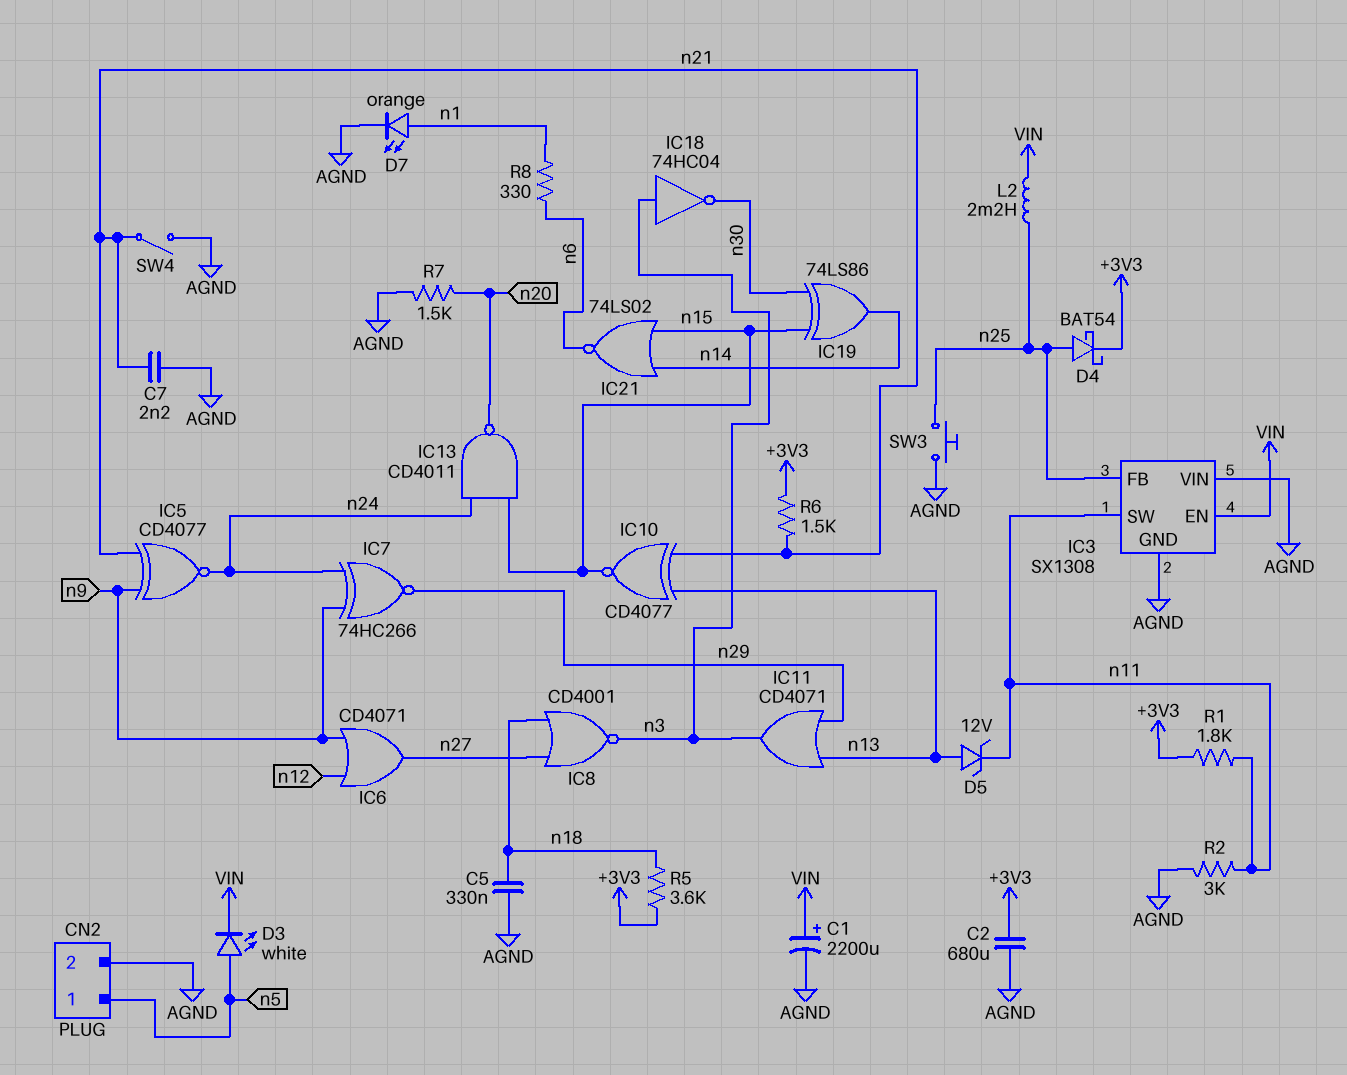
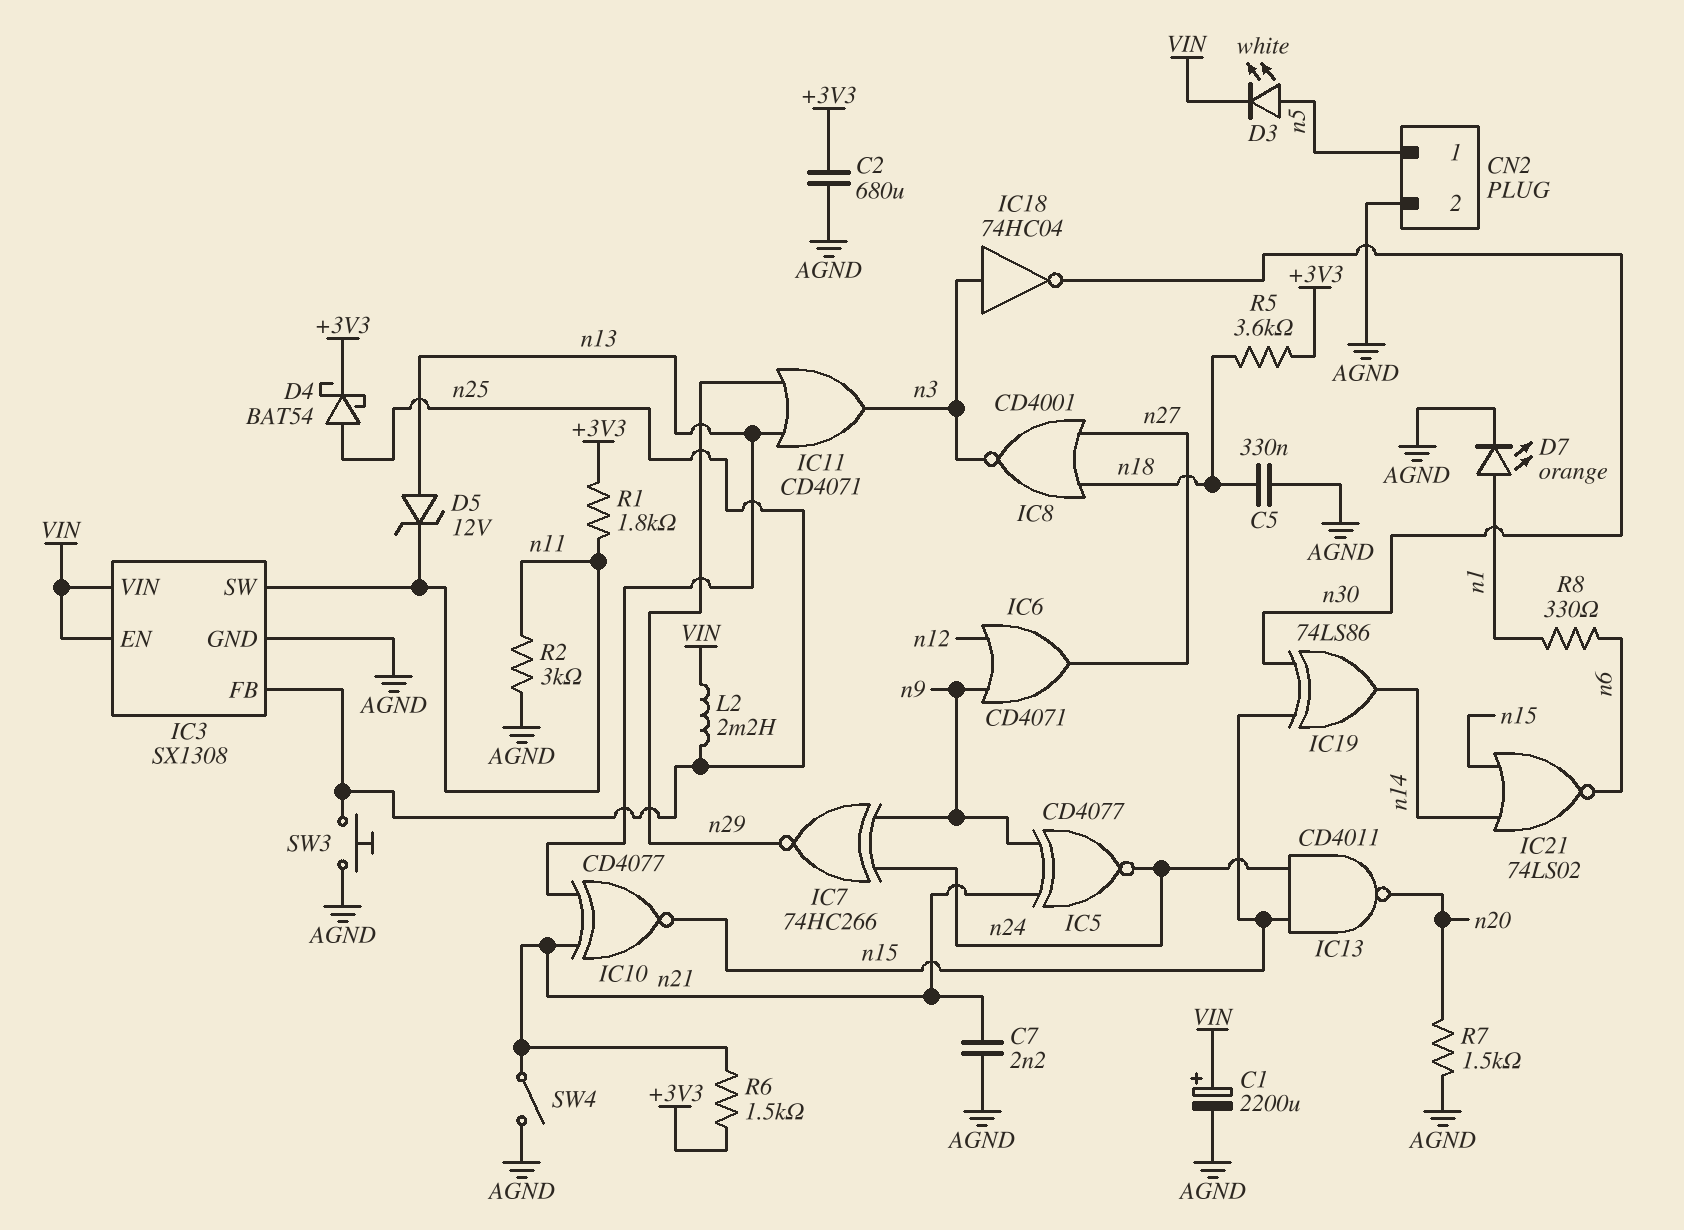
IC3 pin VIN: AGND -> VIN

